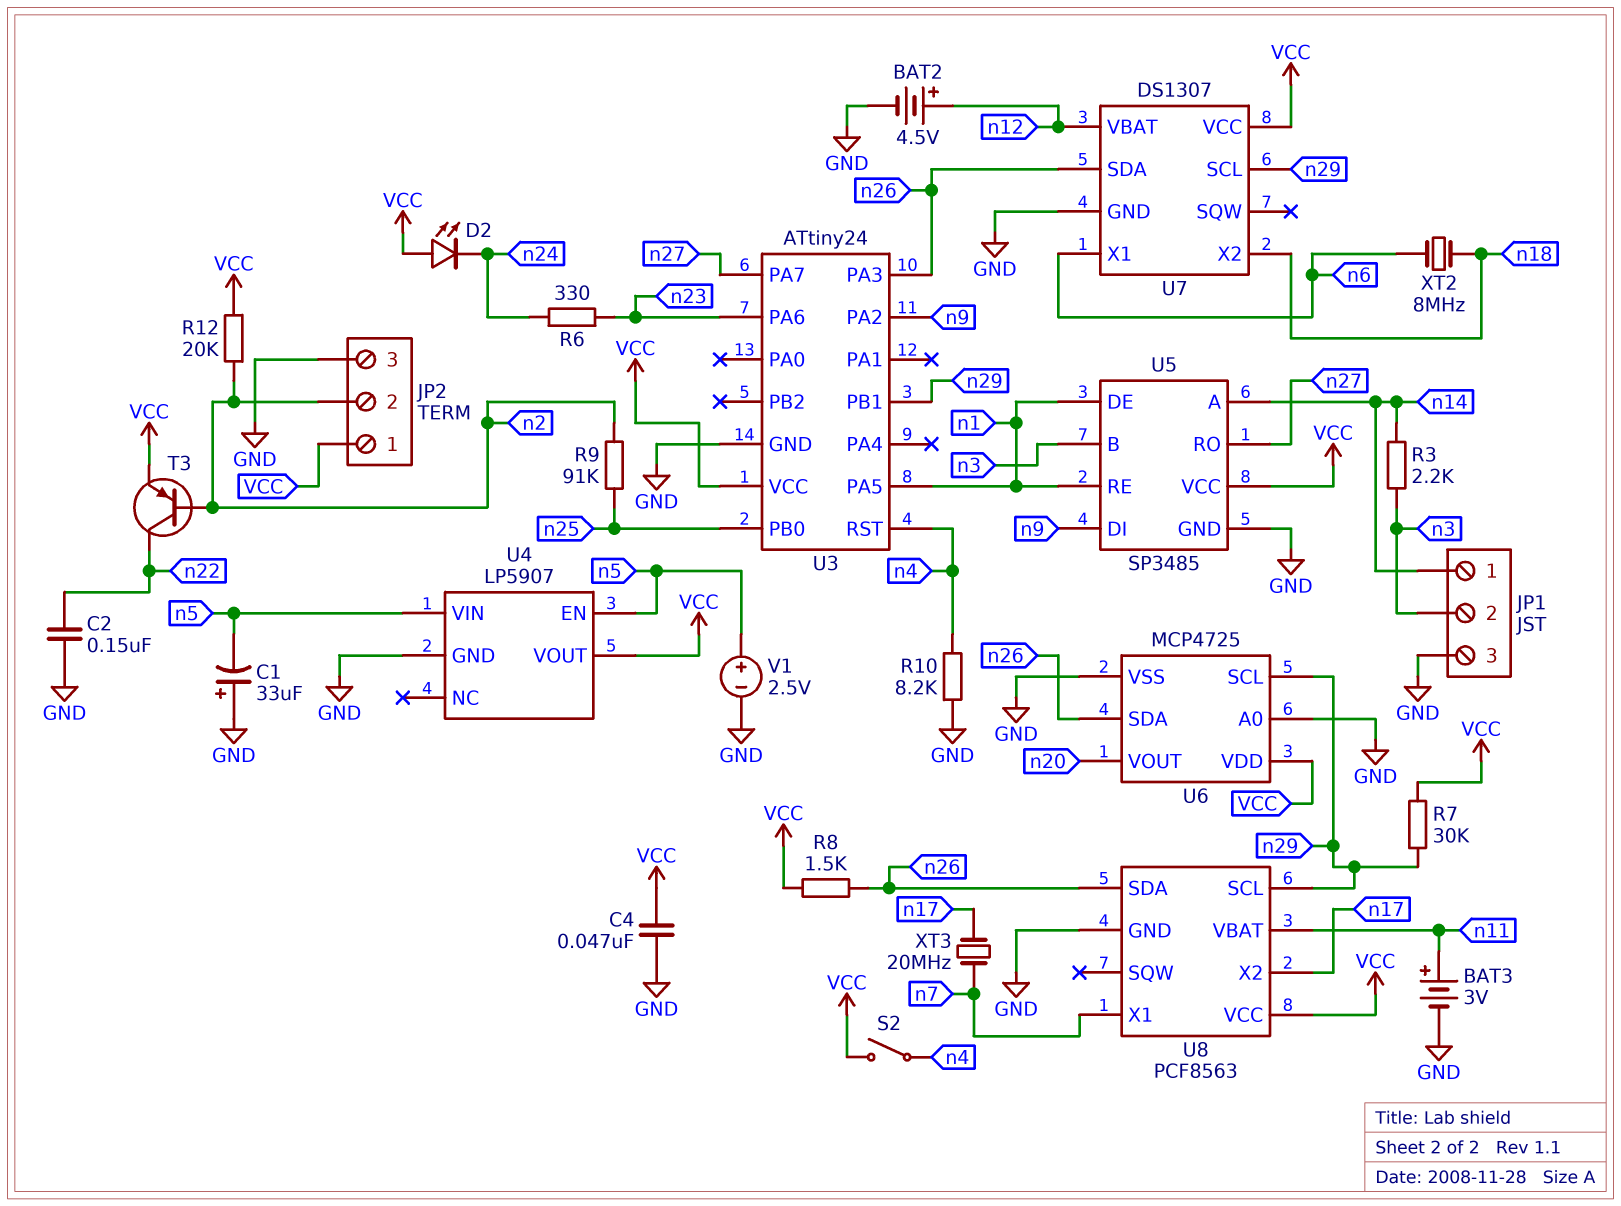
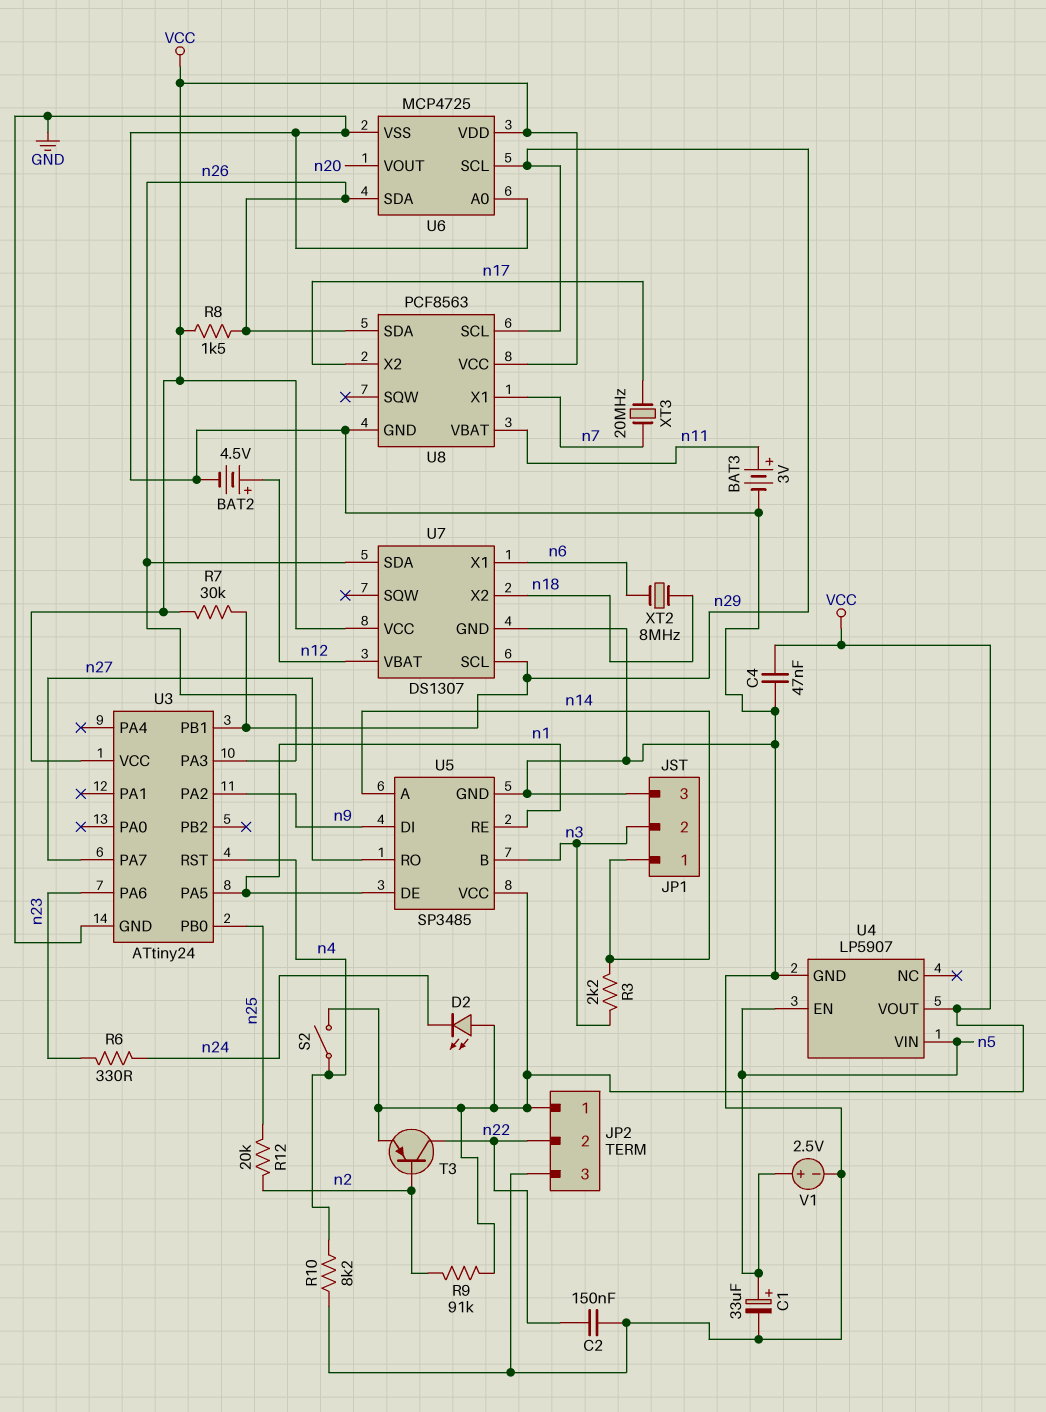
C1: 33uF (plus GND, minus n5) -> 33uF (plus n5, minus GND)
JP2 pin 2: n2 -> n22
R9: 91k (n2, n25) -> 91k (VCC, n2)
R12: 20k (VCC, n2) -> 20k (n2, n25)

